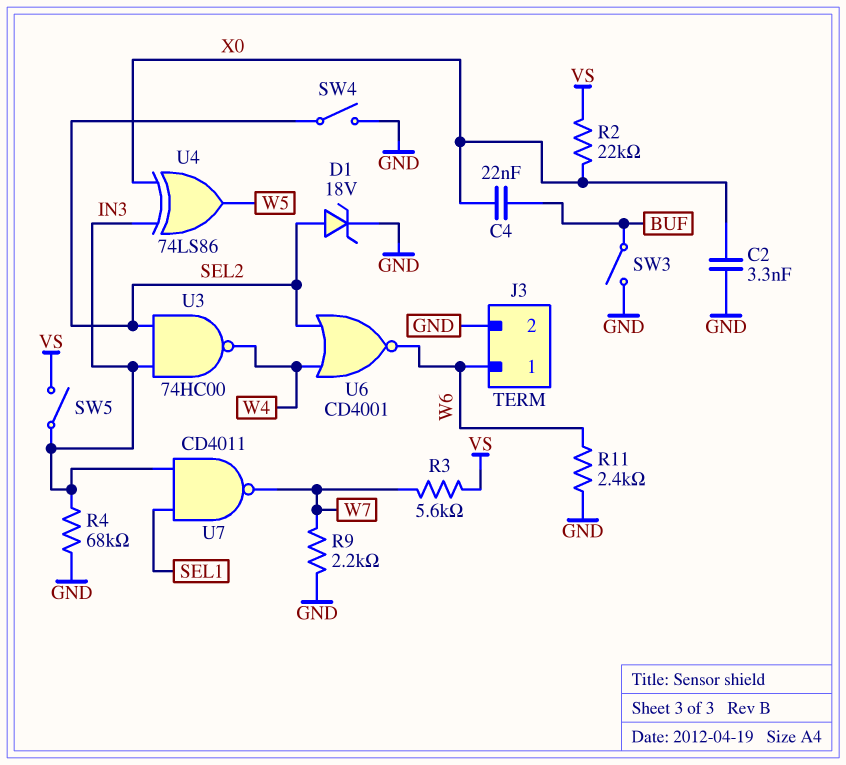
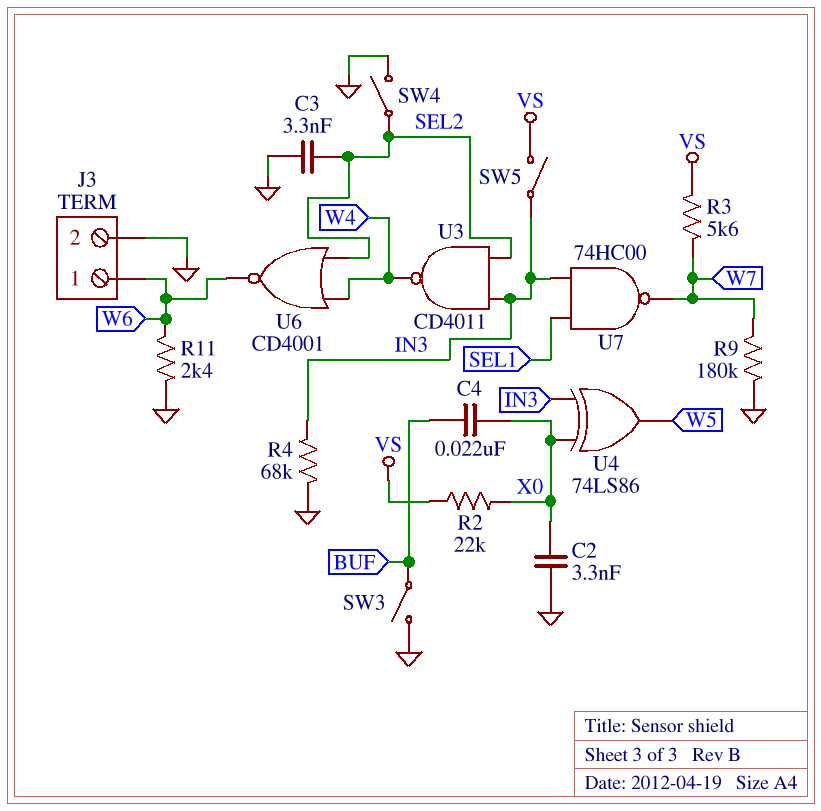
C3: none -> 3.3nF (GND, SEL2)
D1: zener 18V (A SEL2, K GND) -> none
R9: 2.2k (GND, W7) -> 180k (GND, W7)
U3: NAND 74HC00 (in IN3, in SEL2, out W4) -> NAND CD4011 (in IN3, in SEL2, out W4)
U7: NAND CD4011 (in IN3, in SEL1, out W7) -> NAND 74HC00 (in IN3, in SEL1, out W7)

